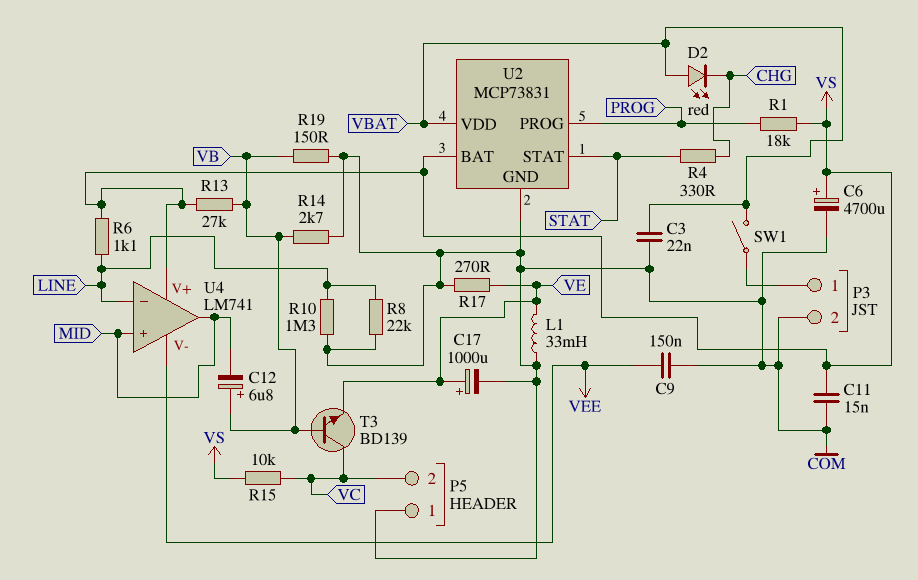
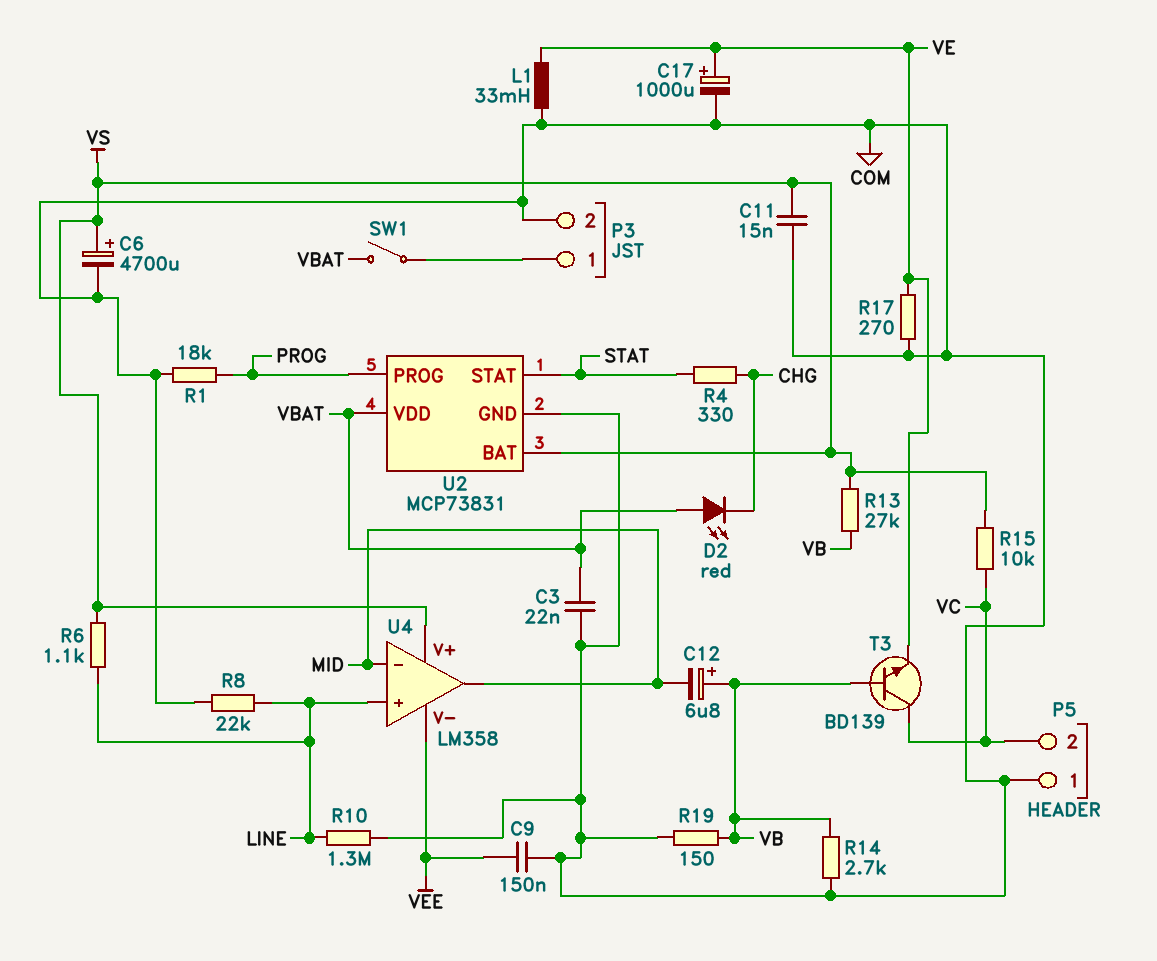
R1: 18k (PROG, VS) -> 18k (COM, PROG)
U4: LM741 -> LM358
U4 pin in+: MID -> LINE
U4 pin in-: LINE -> MID

